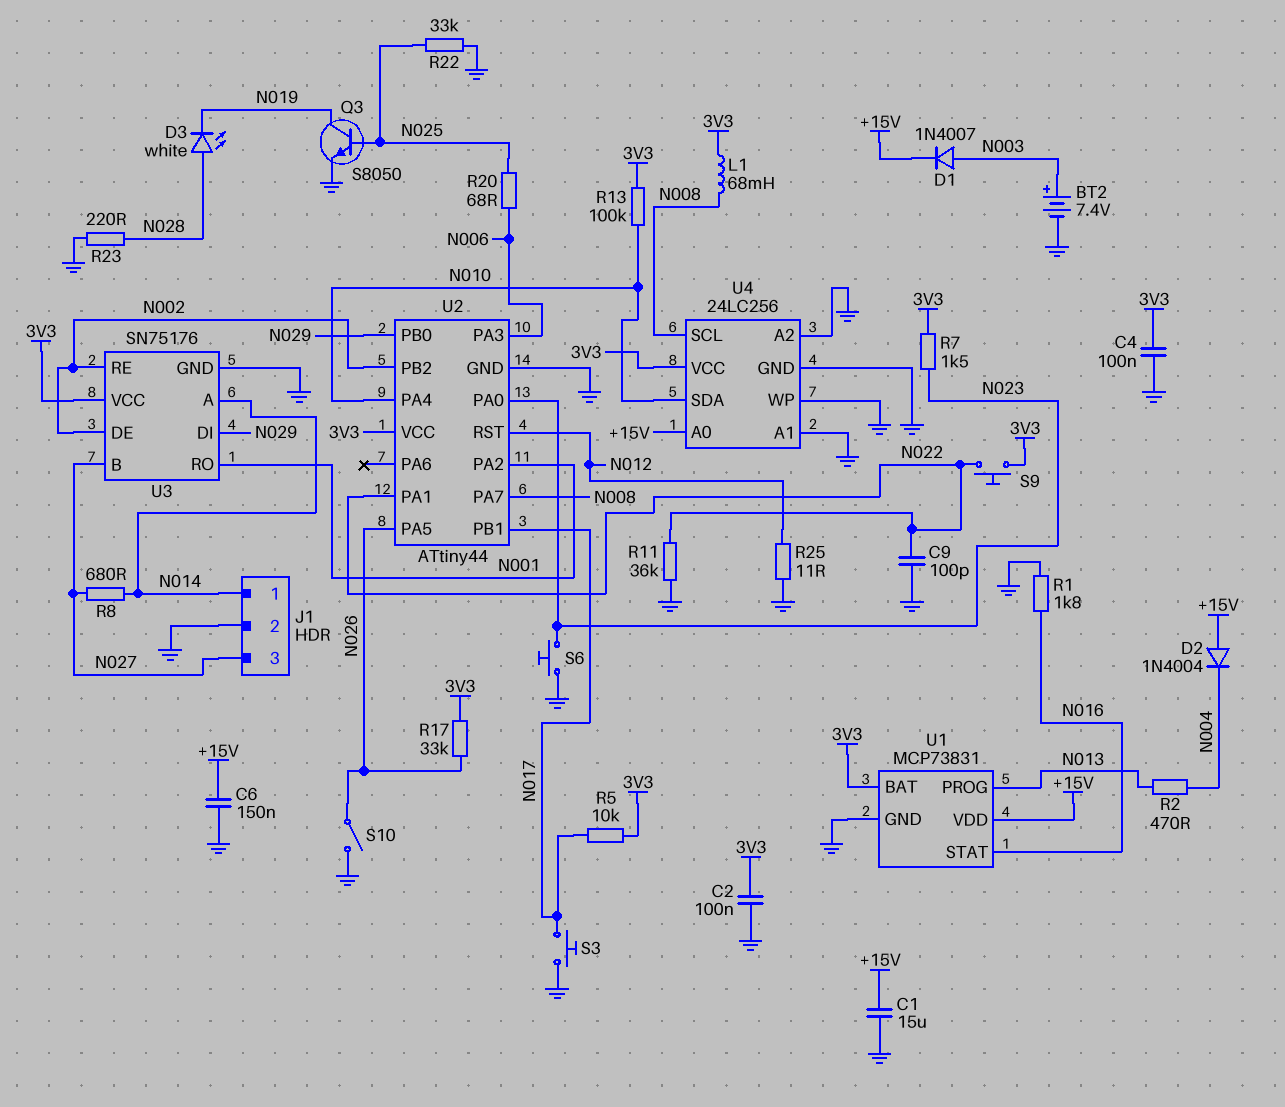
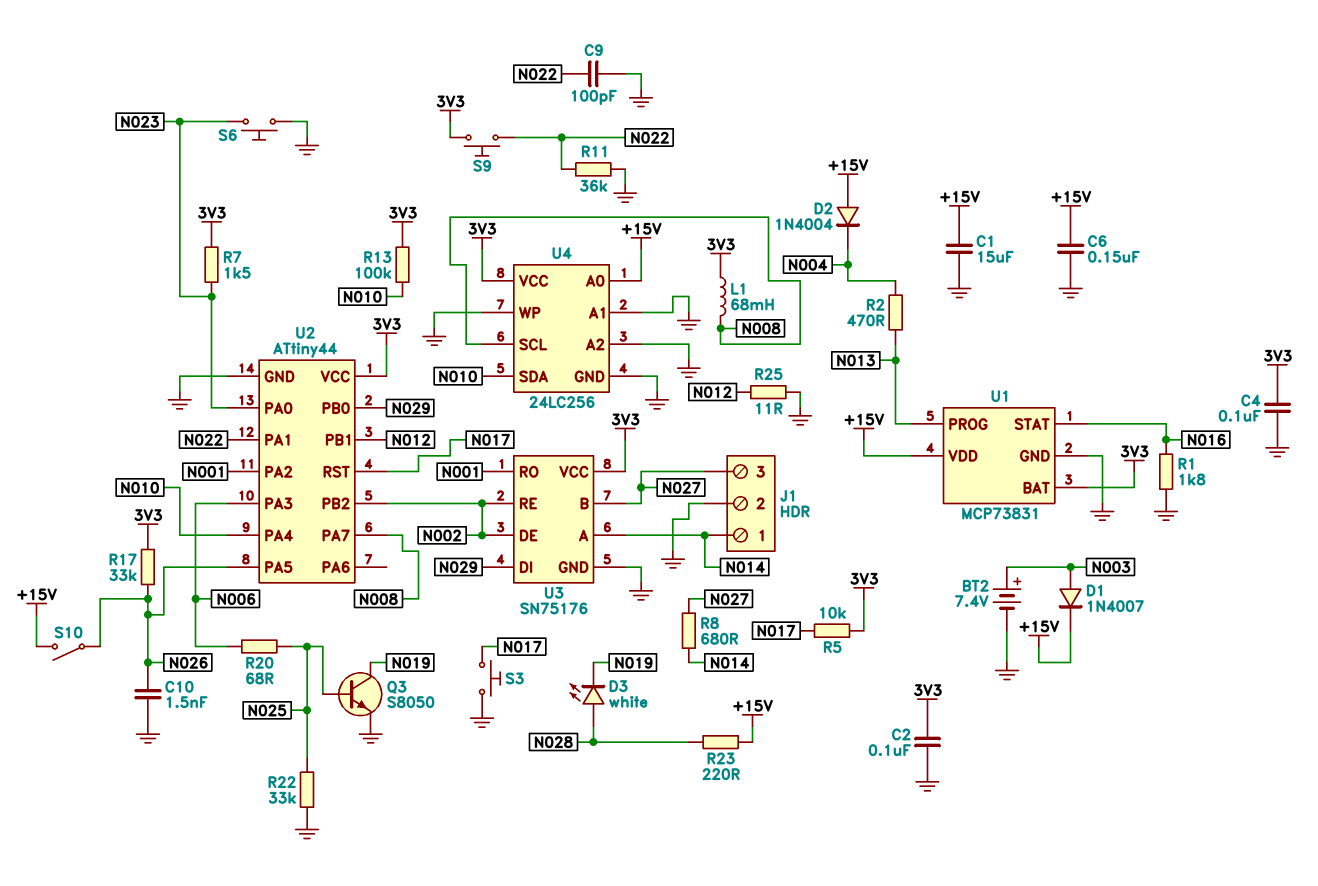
C10: none -> 1.5nF (GND, N026)
R23: 220 (GND, N028) -> 220 (+15V, N028)
S10: switch (GND, N026) -> switch (+15V, N026)
U2 pin PB1: N017 -> N012
U2 pin RST: N012 -> N017

